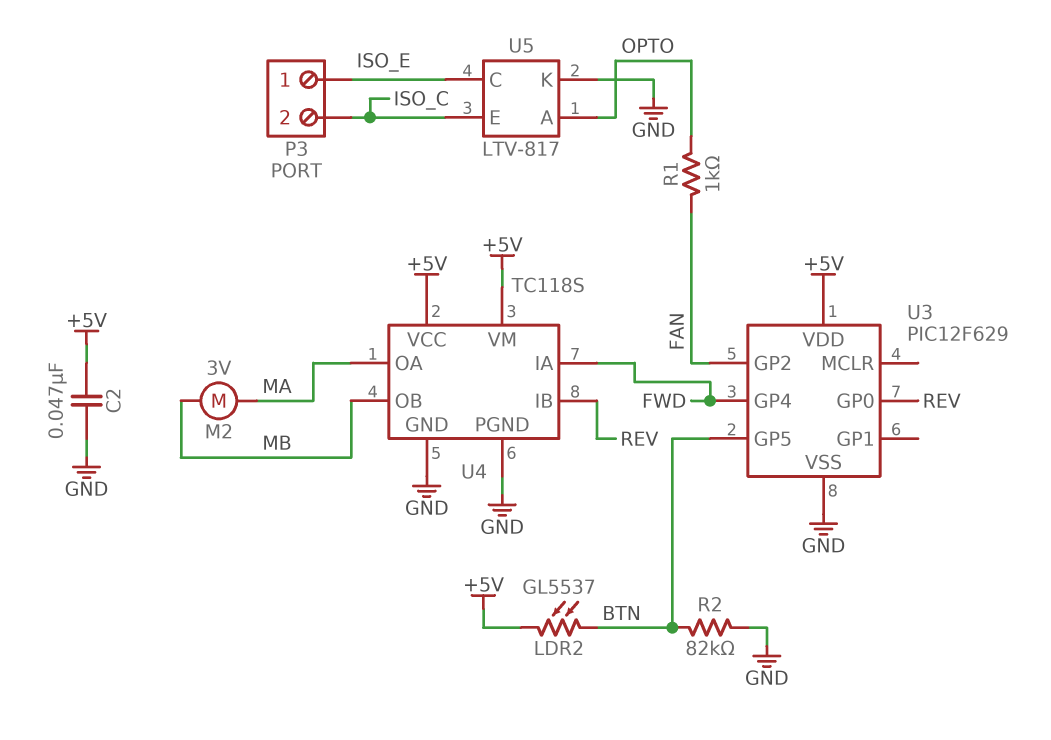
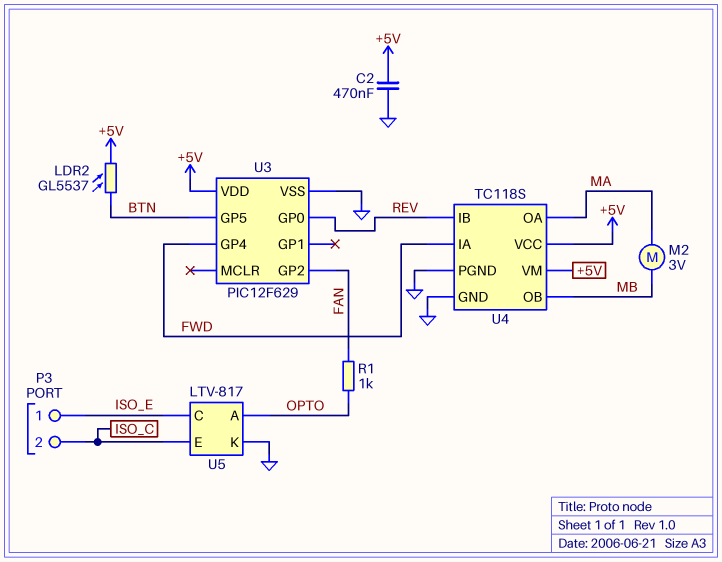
C2: 47nF (+5V, GND) -> 470nF (+5V, GND)
R2: 82k (BTN, GND) -> none

